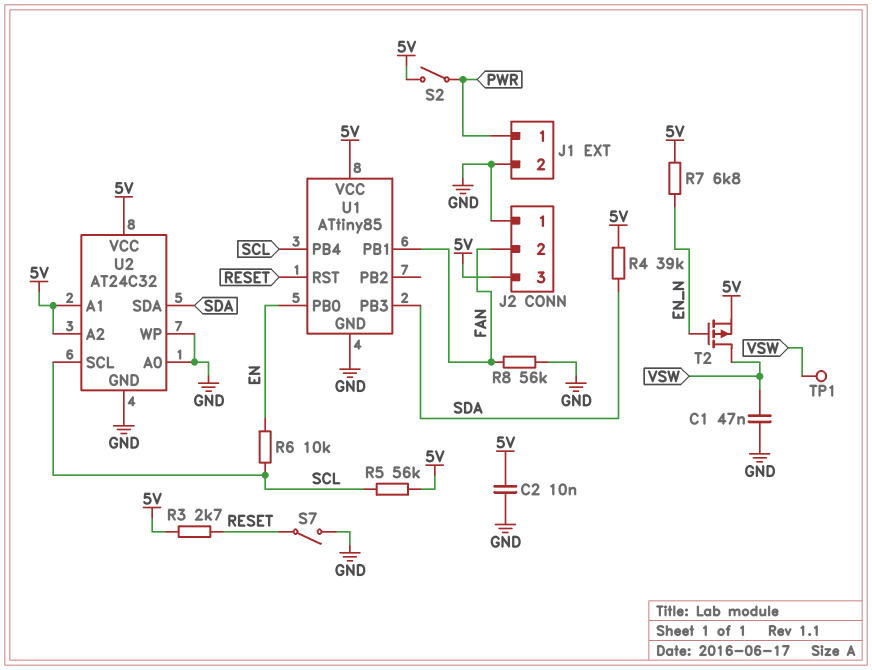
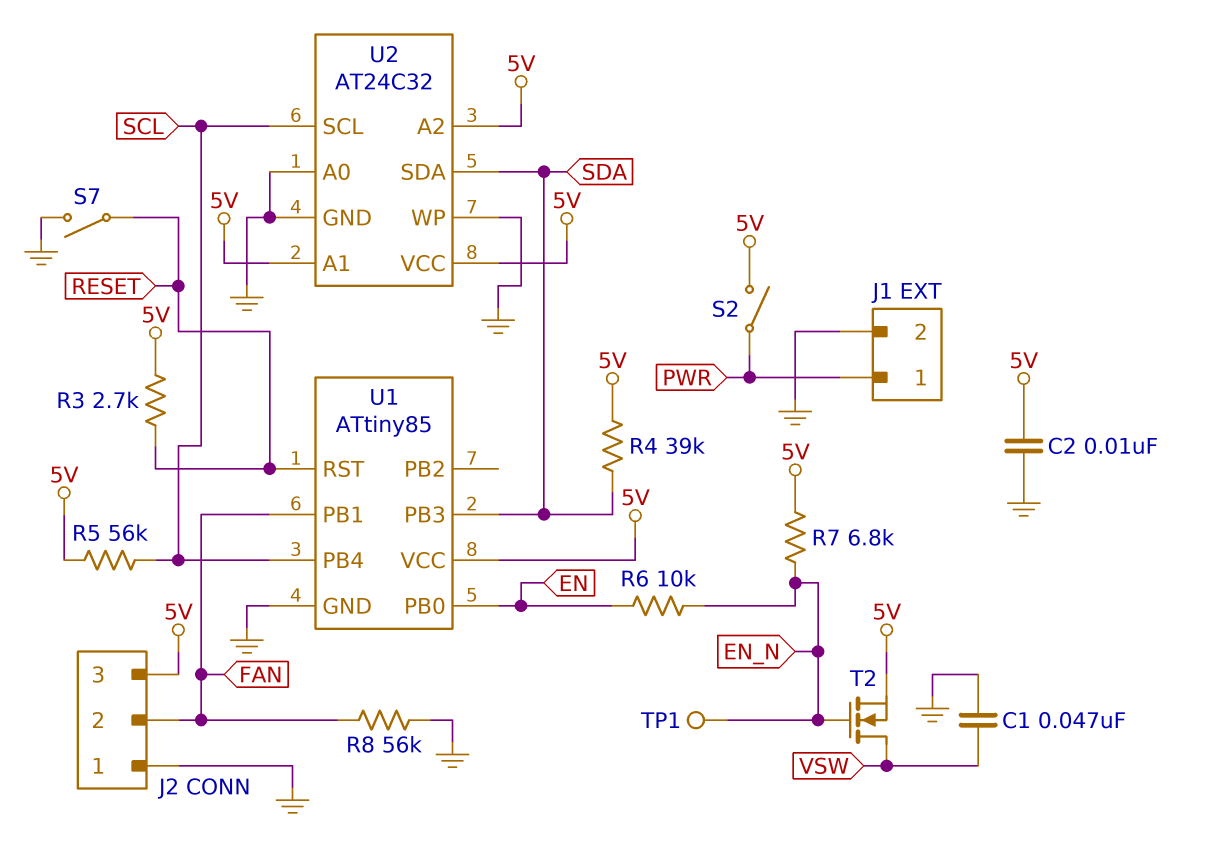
R6: 10k (EN, SCL) -> 10k (EN, EN_N)
T2: PMOS (G EN_N, D VSW, S 5V) -> NMOS (G EN_N, D VSW, S 5V)
TP1: test point (VSW) -> test point (EN_N)

